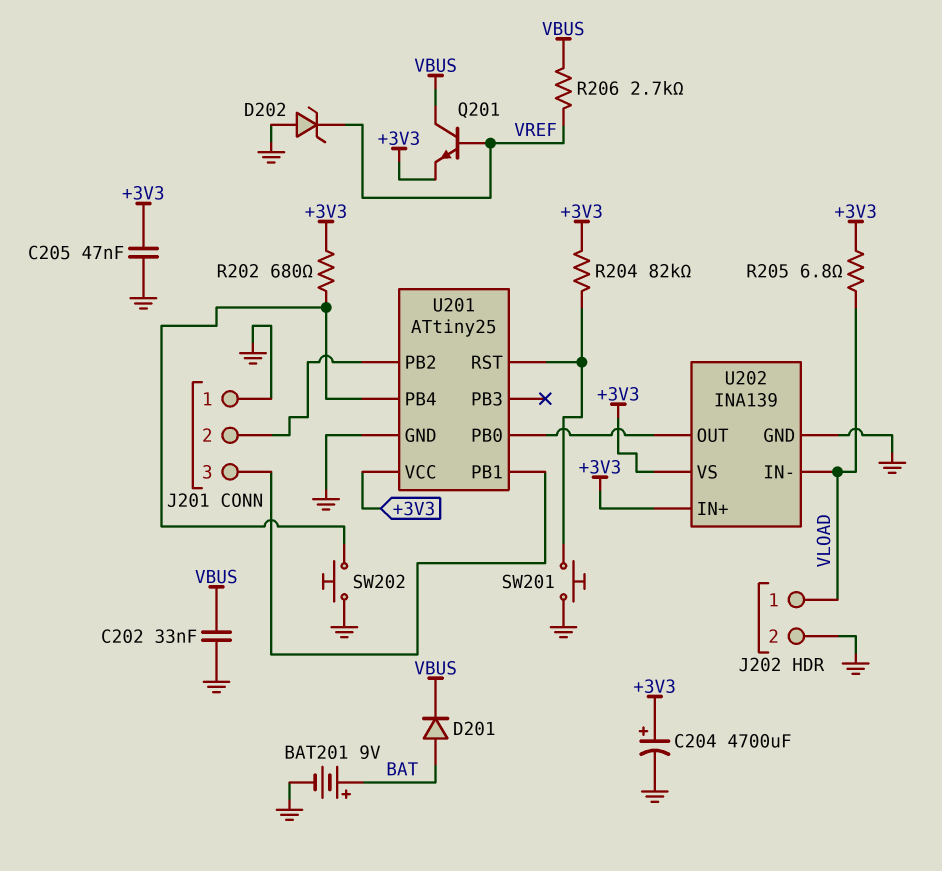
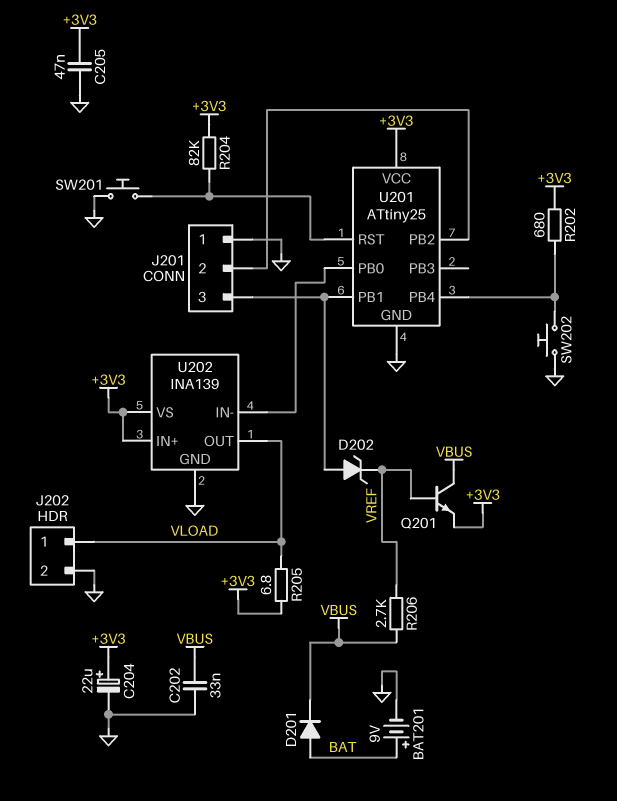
C204: 4700uF (plus +3V3, minus GND) -> 22uF (plus +3V3, minus GND)
D202: zener (A GND, K VREF) -> zener (A J201/3, K VREF)
U202 pin IN-: VLOAD -> U201/PB0
U202 pin OUT: U201/PB0 -> VLOAD

